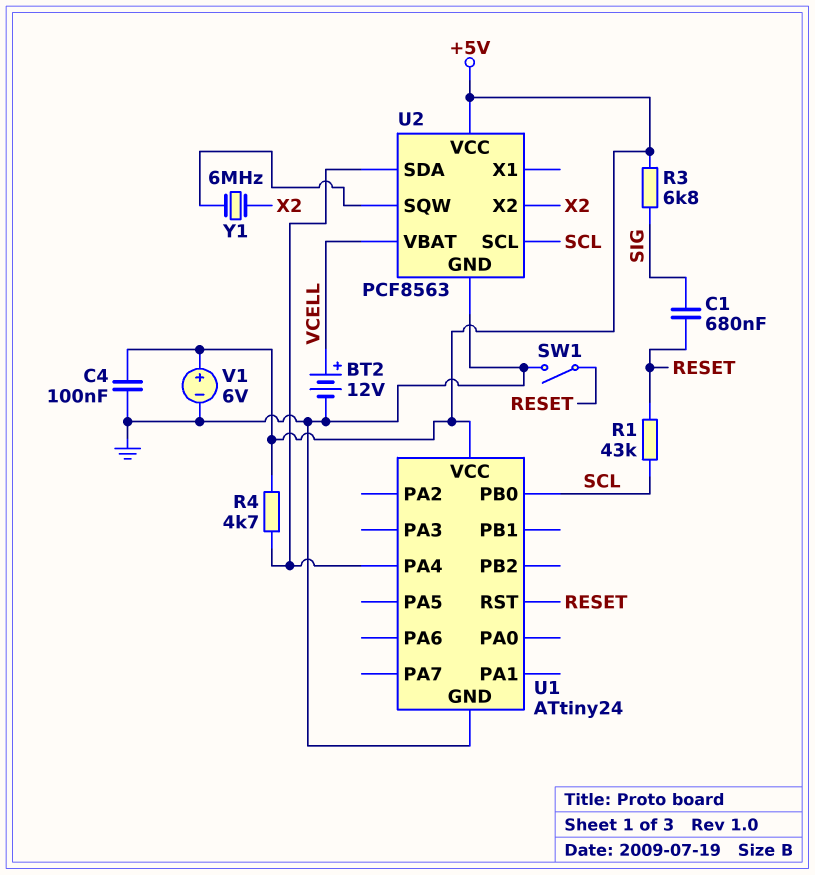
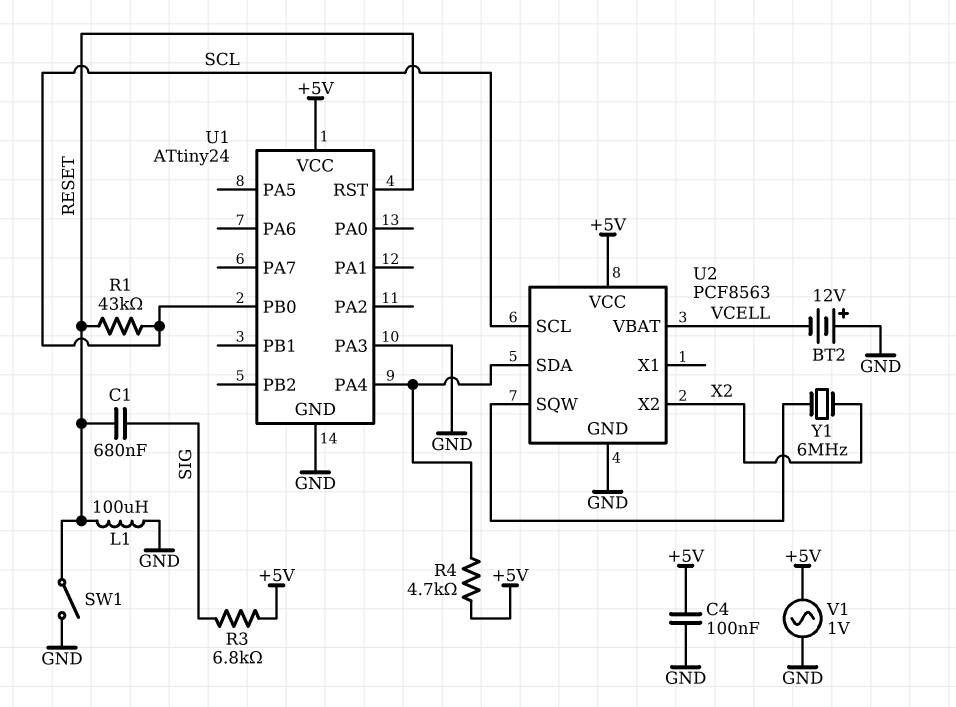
BT2: 12V (plus VCELL, minus GND) -> 12V (plus GND, minus VCELL)
L1: none -> 100uH (GND, RESET)
U1 pin PA3: none -> GND
V1: 6V (plus +5V, minus GND) -> AC 1V (+5V, GND)

